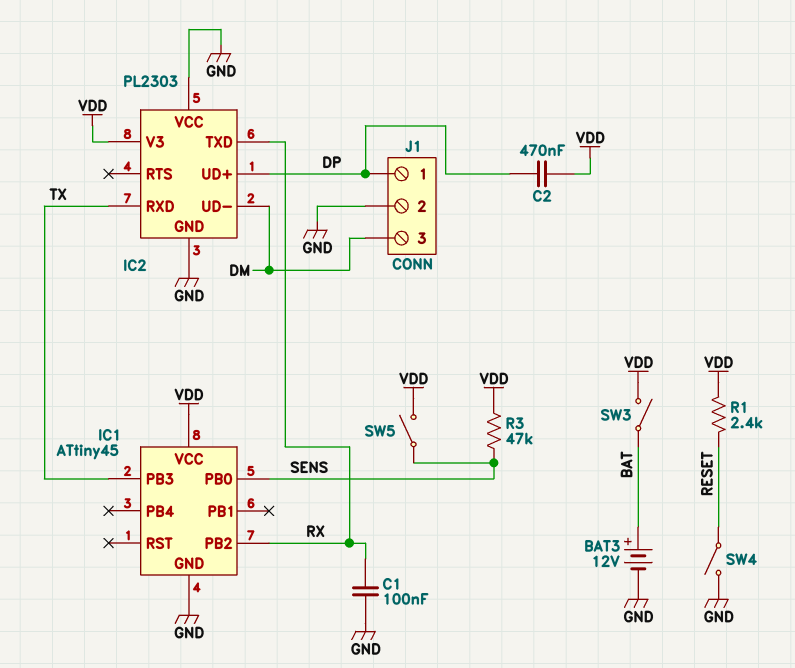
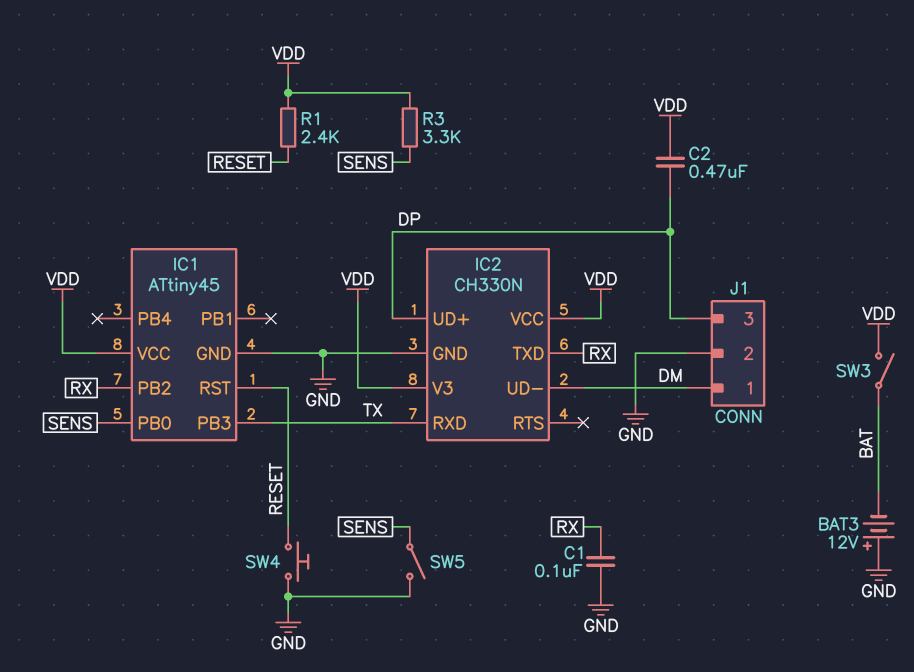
BAT3: 12V (plus BAT, minus GND) -> 12V (plus GND, minus BAT)
IC1 pin RST: none -> RESET
IC2: PL2303 -> CH330N
IC2 pin VCC: GND -> VDD
J1 pin 1: DP -> DM
J1 pin 3: DM -> DP
R3: 47k (SENS, VDD) -> 3.3k (SENS, VDD)
SW4: switch (GND, RESET) -> button (GND, RESET)
SW5: switch (SENS, VDD) -> switch (GND, SENS)

